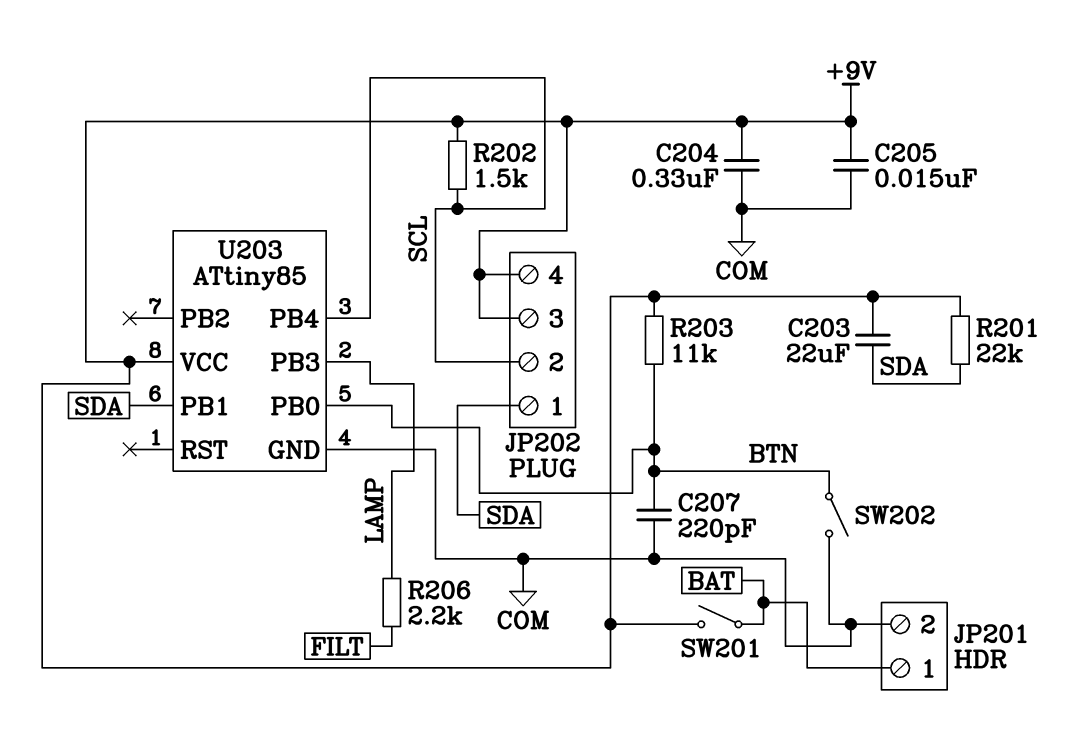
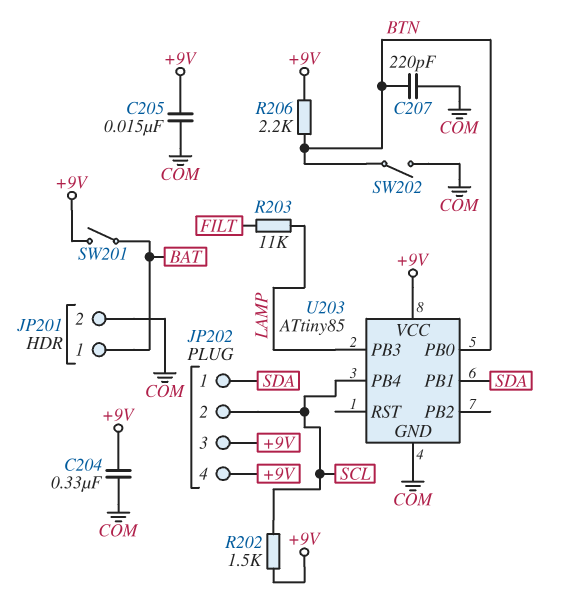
C203: 22uF (+9V, SDA) -> none
R201: 22k (+9V, SDA) -> none
R203: 11k (+9V, BTN) -> 11k (FILT, LAMP)
R206: 2.2k (FILT, LAMP) -> 2.2k (+9V, BTN)

